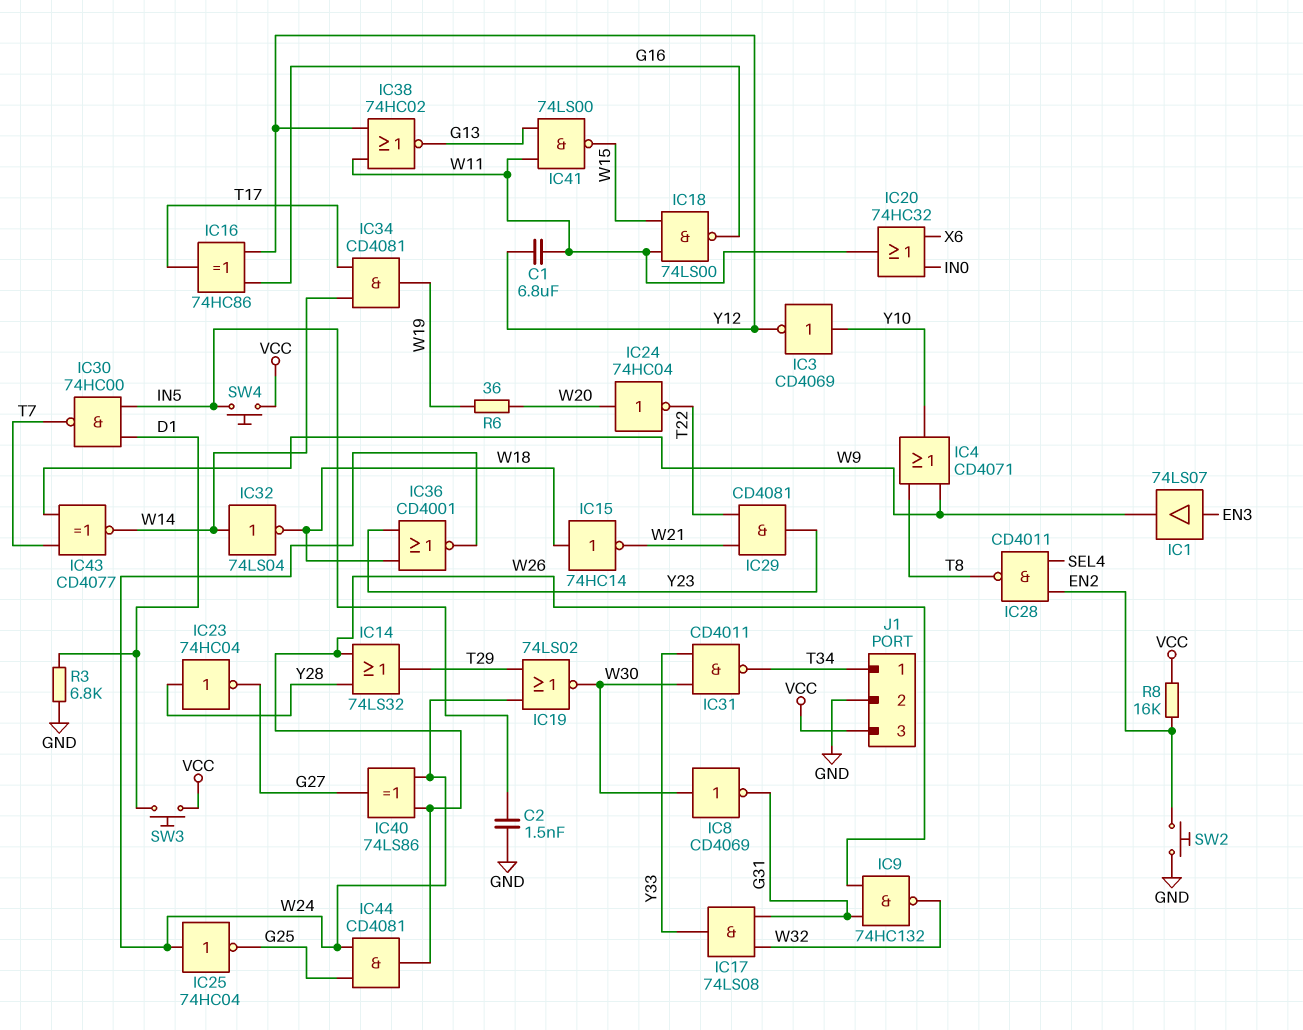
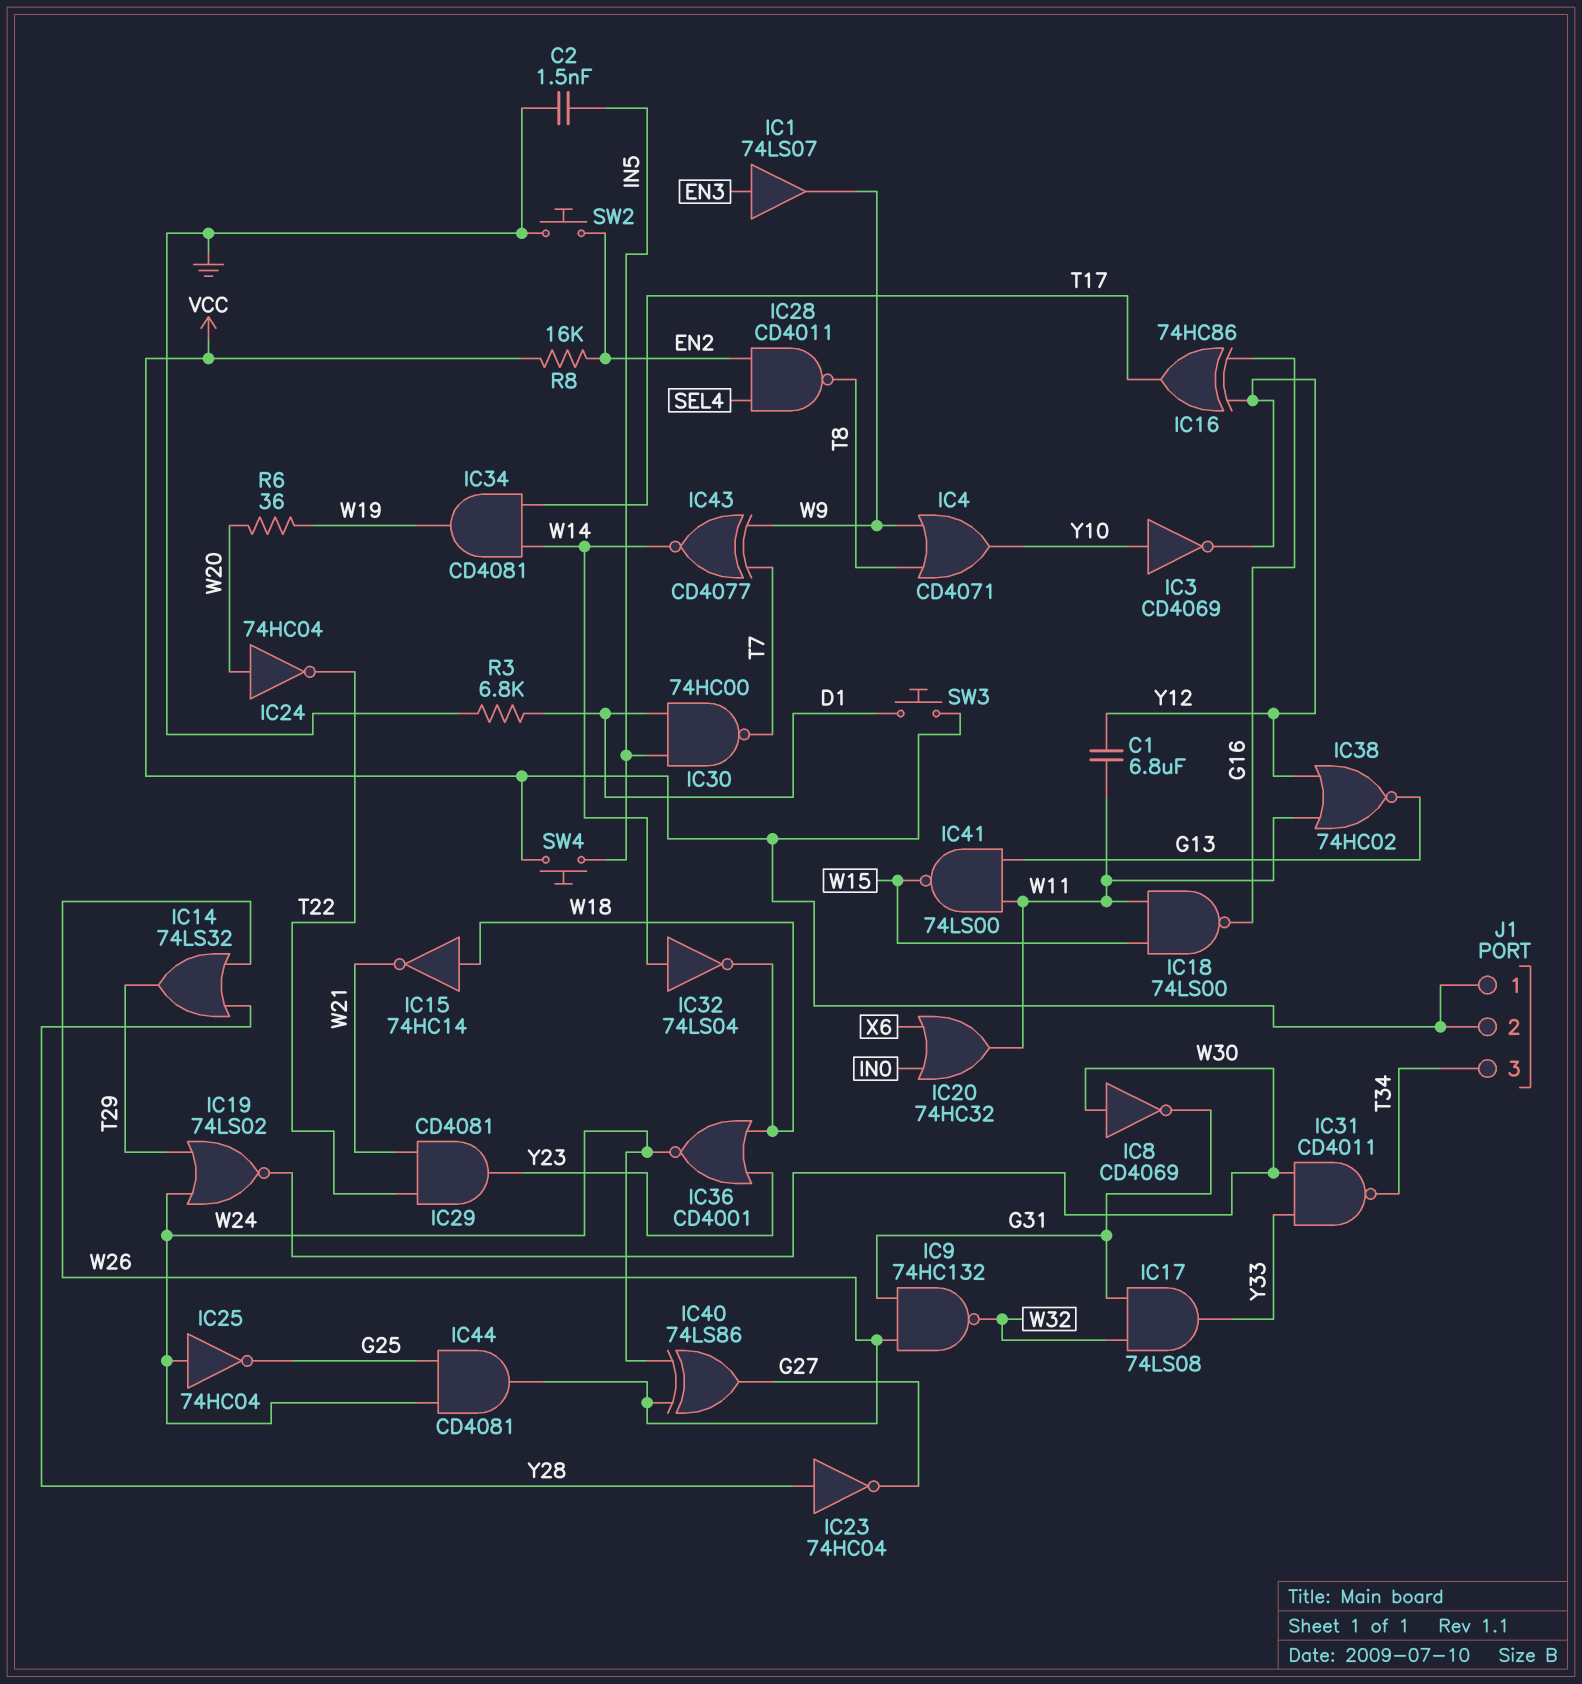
J1 pin 1: T34 -> VCC
J1 pin 2: GND -> VCC
J1 pin 3: VCC -> T34

